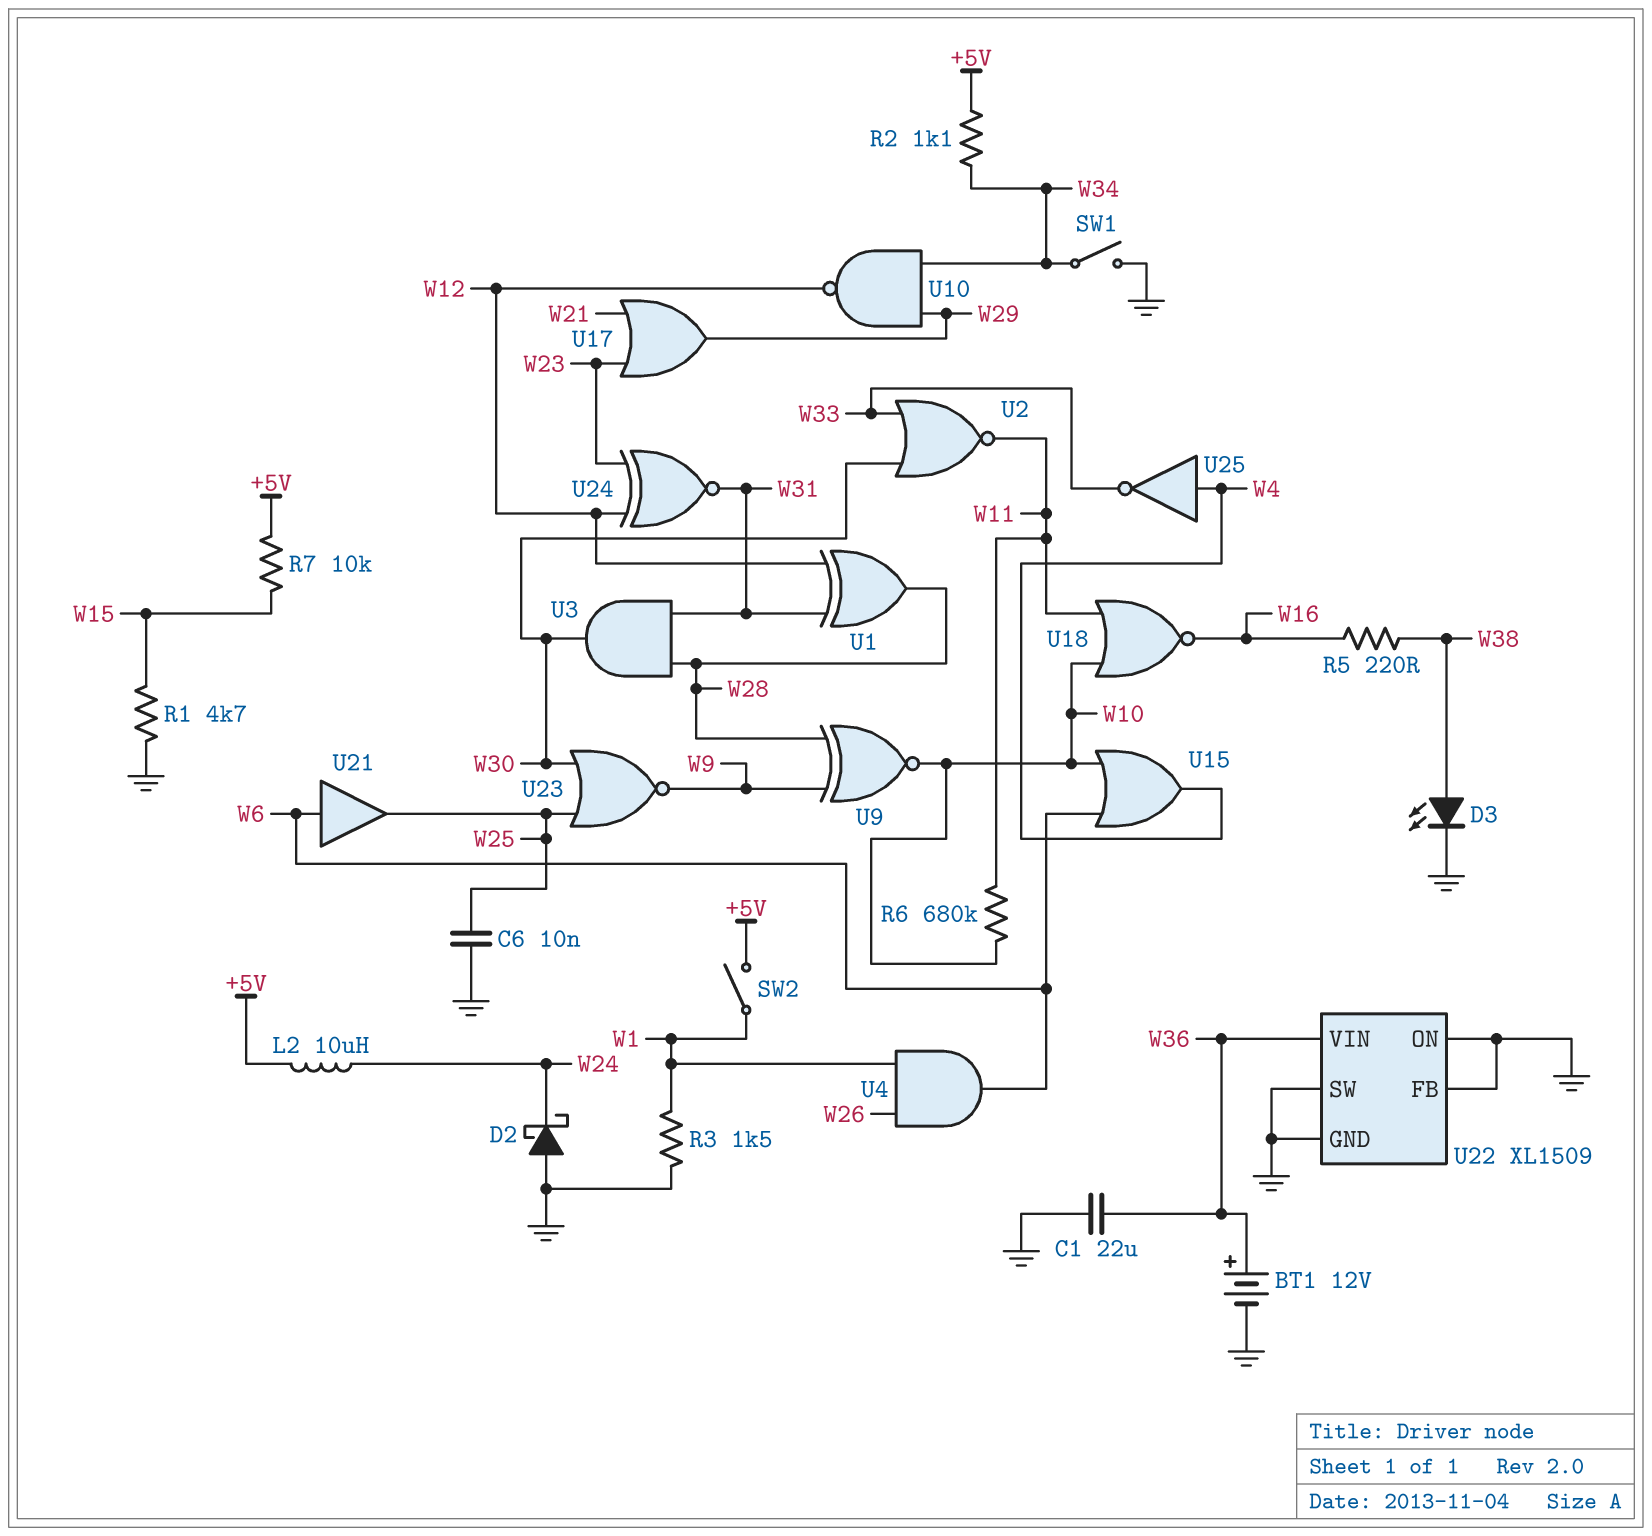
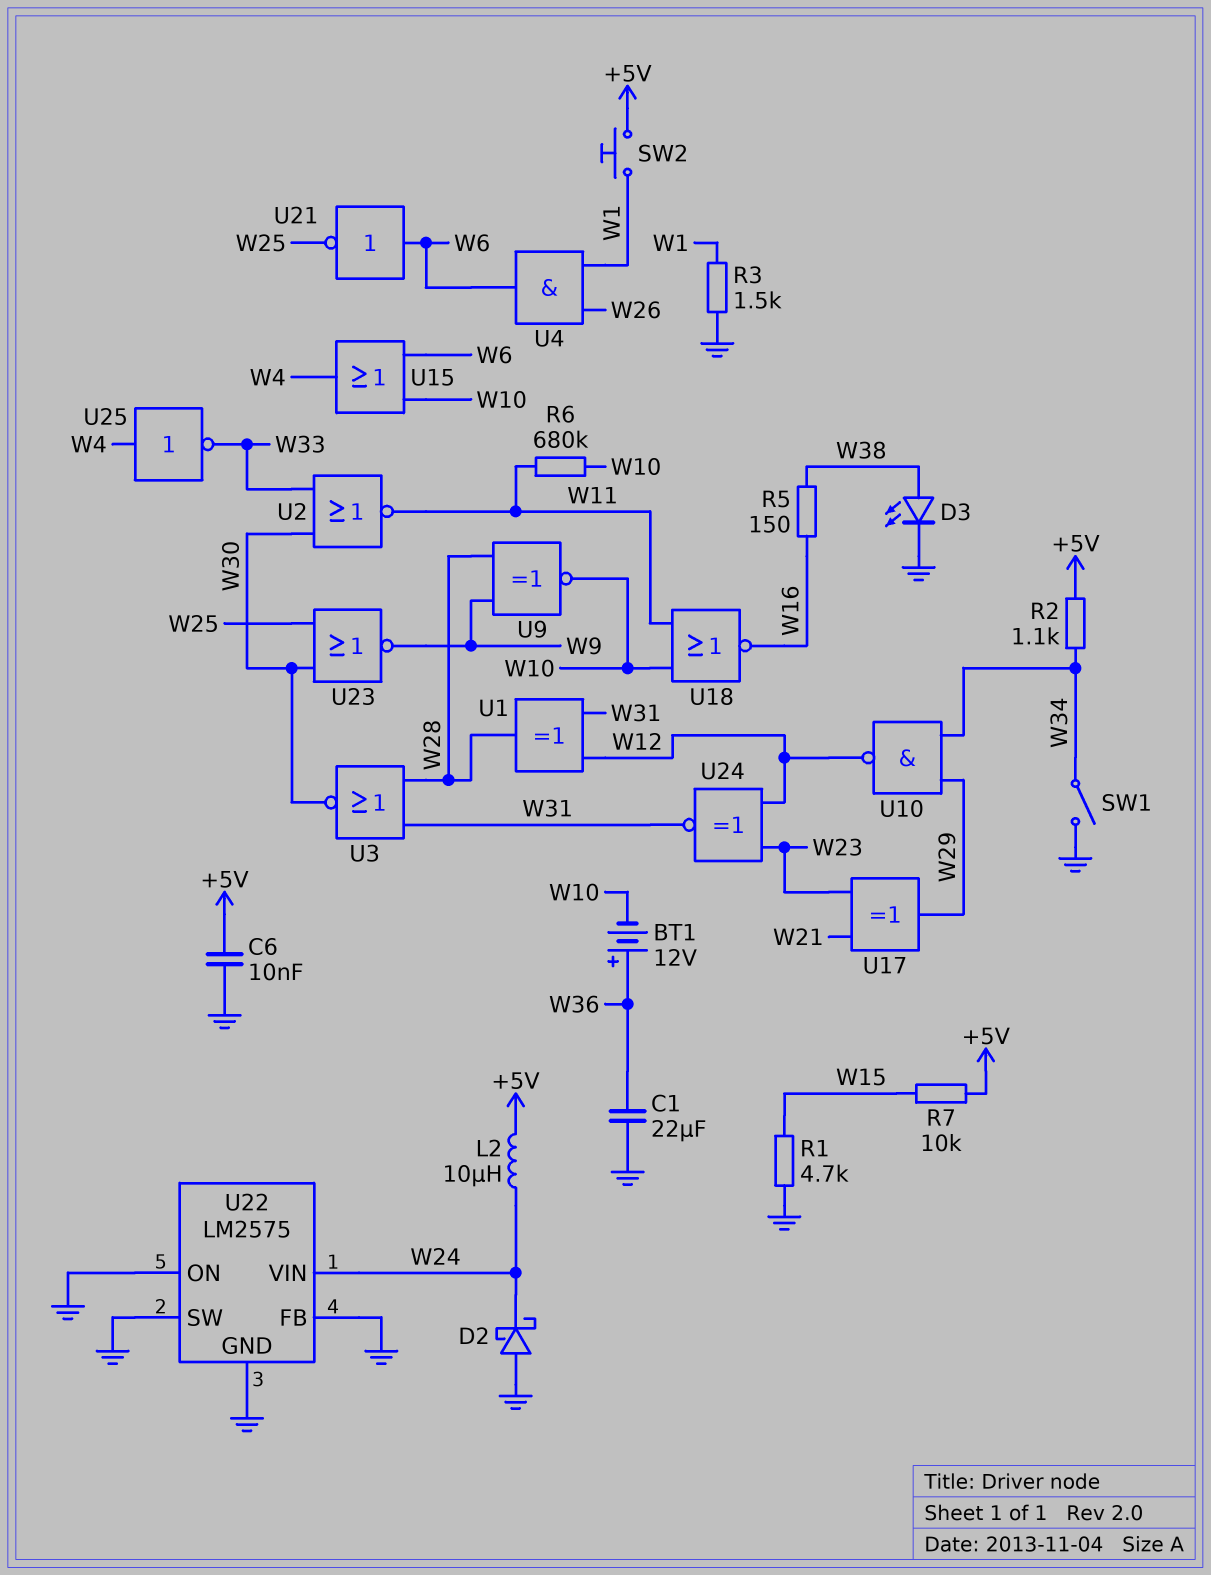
BT1: 12V (plus W36, minus GND) -> 12V (plus W36, minus W10)
C6: 10nF (GND, W25) -> 10nF (+5V, GND)
R5: 220 (W16, W38) -> 150 (W16, W38)
SW2: switch (+5V, W1) -> button (+5V, W1)
U3: AND (in W28, in W31, out W30) -> NOR (in W28, in W31, out W30)
U17: OR (in W21, in W23, out W29) -> XOR (in W21, in W23, out W29)
U21: buffer (in W6, out W25) -> NOT (in W6, out W25)
U22: XL1509 -> LM2575
U22 pin VIN: W36 -> W24

